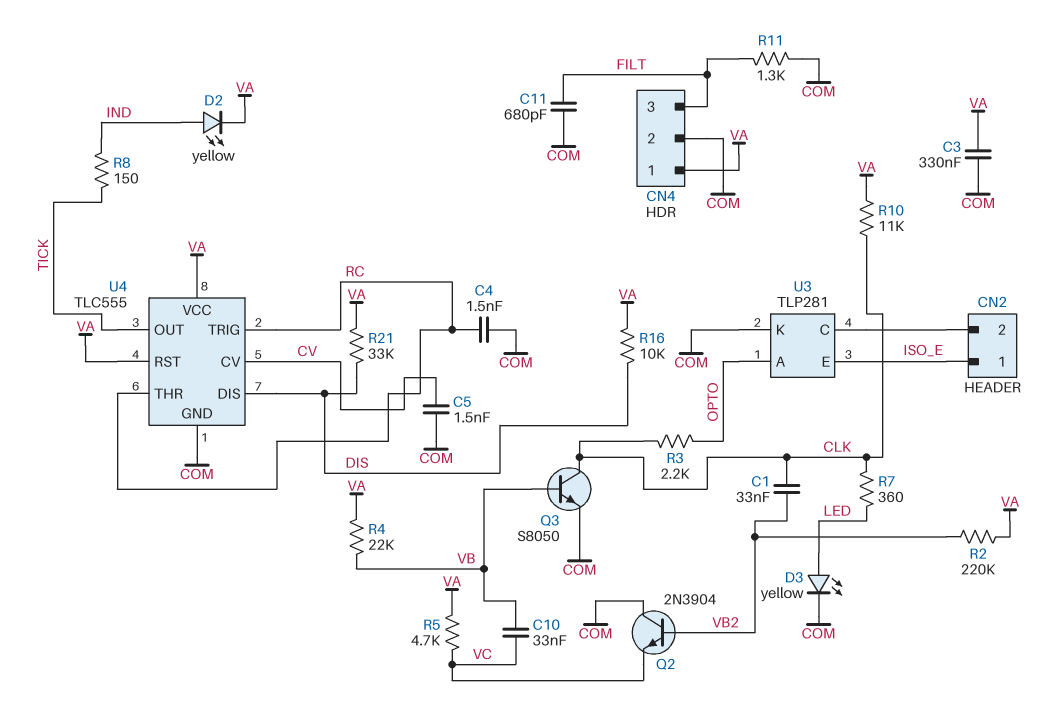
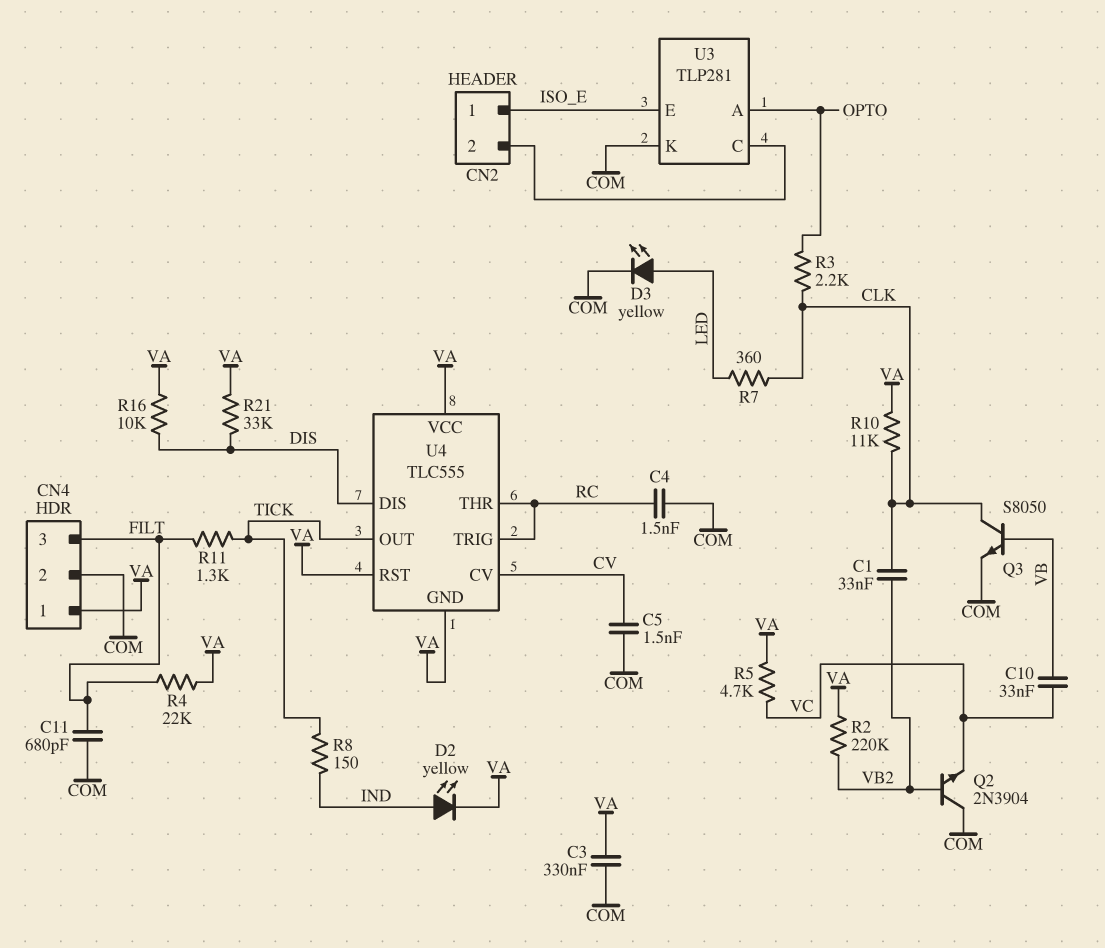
R4: 22k (VA, VB) -> 22k (FILT, VA)
R11: 1.3k (COM, FILT) -> 1.3k (FILT, TICK)
U4 pin GND: COM -> VA

